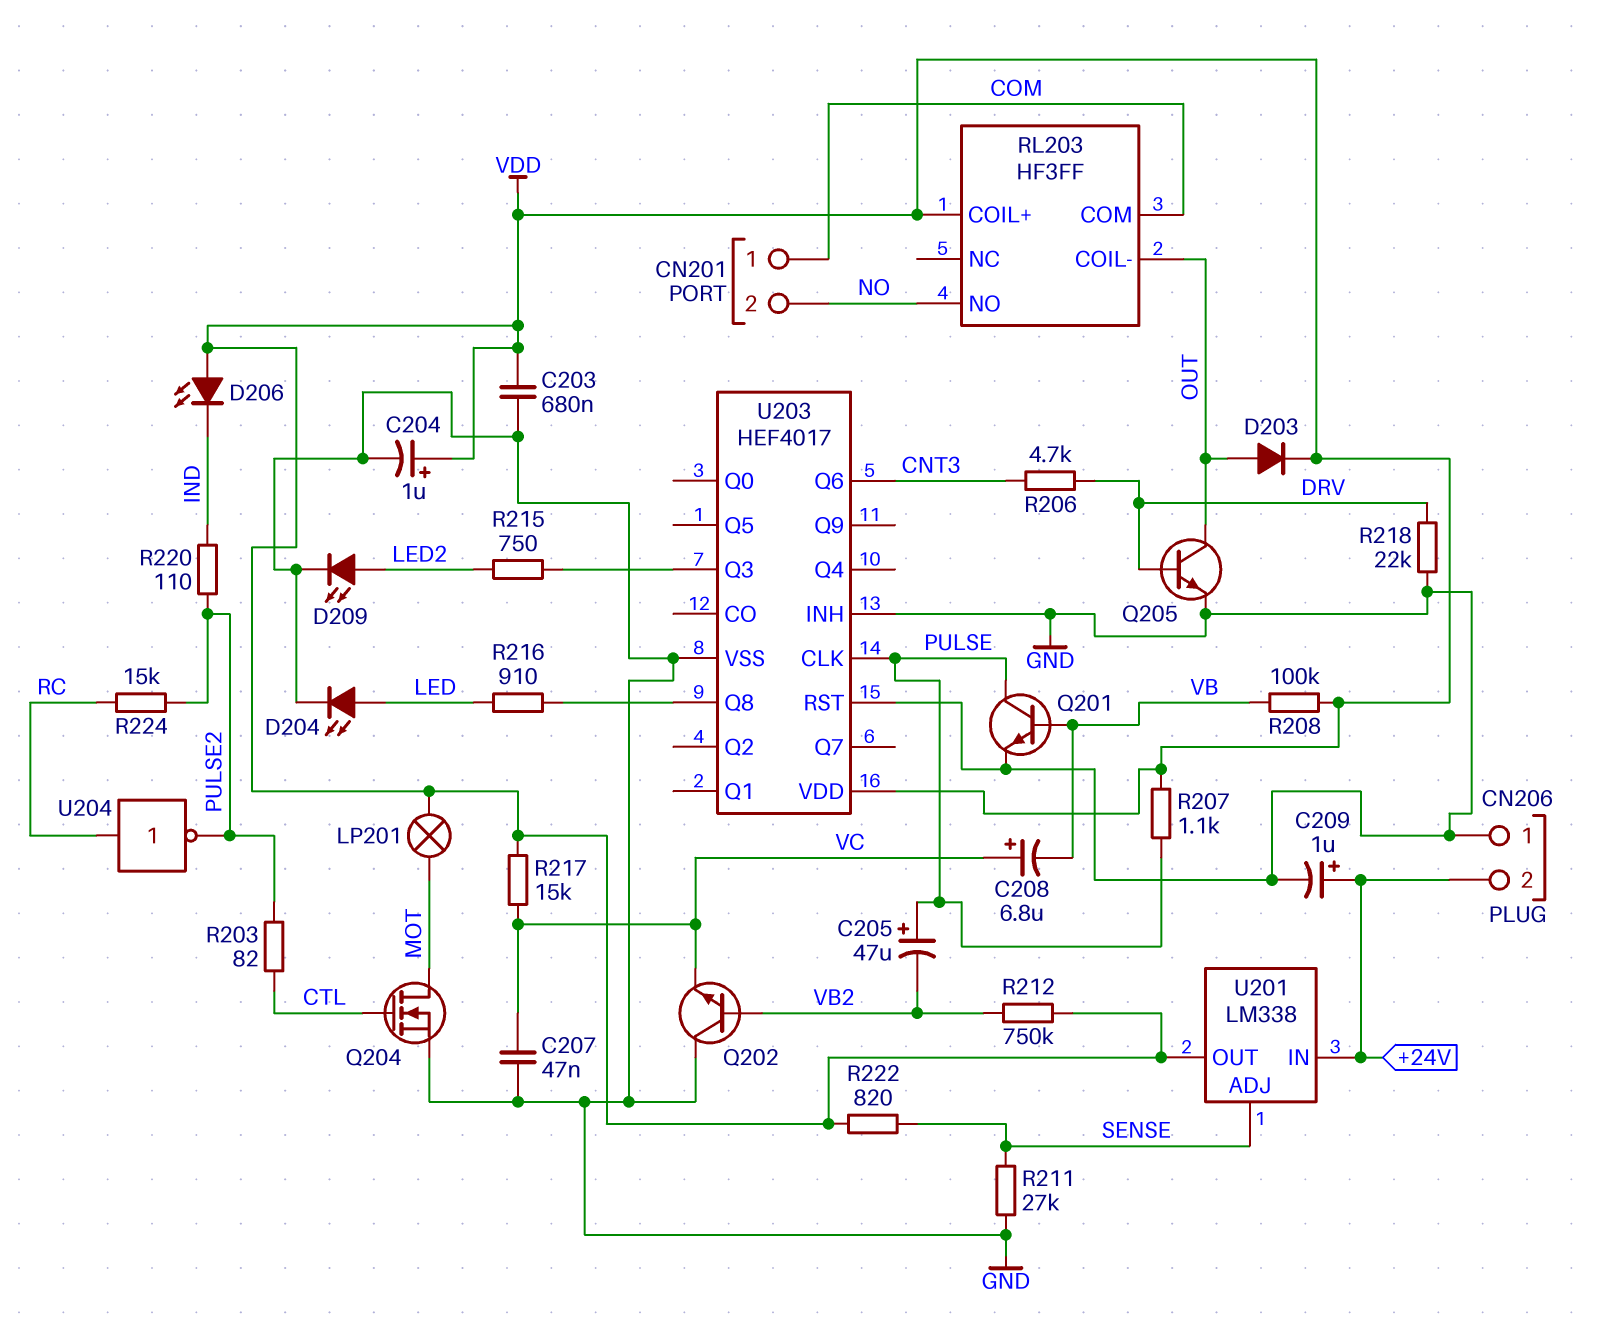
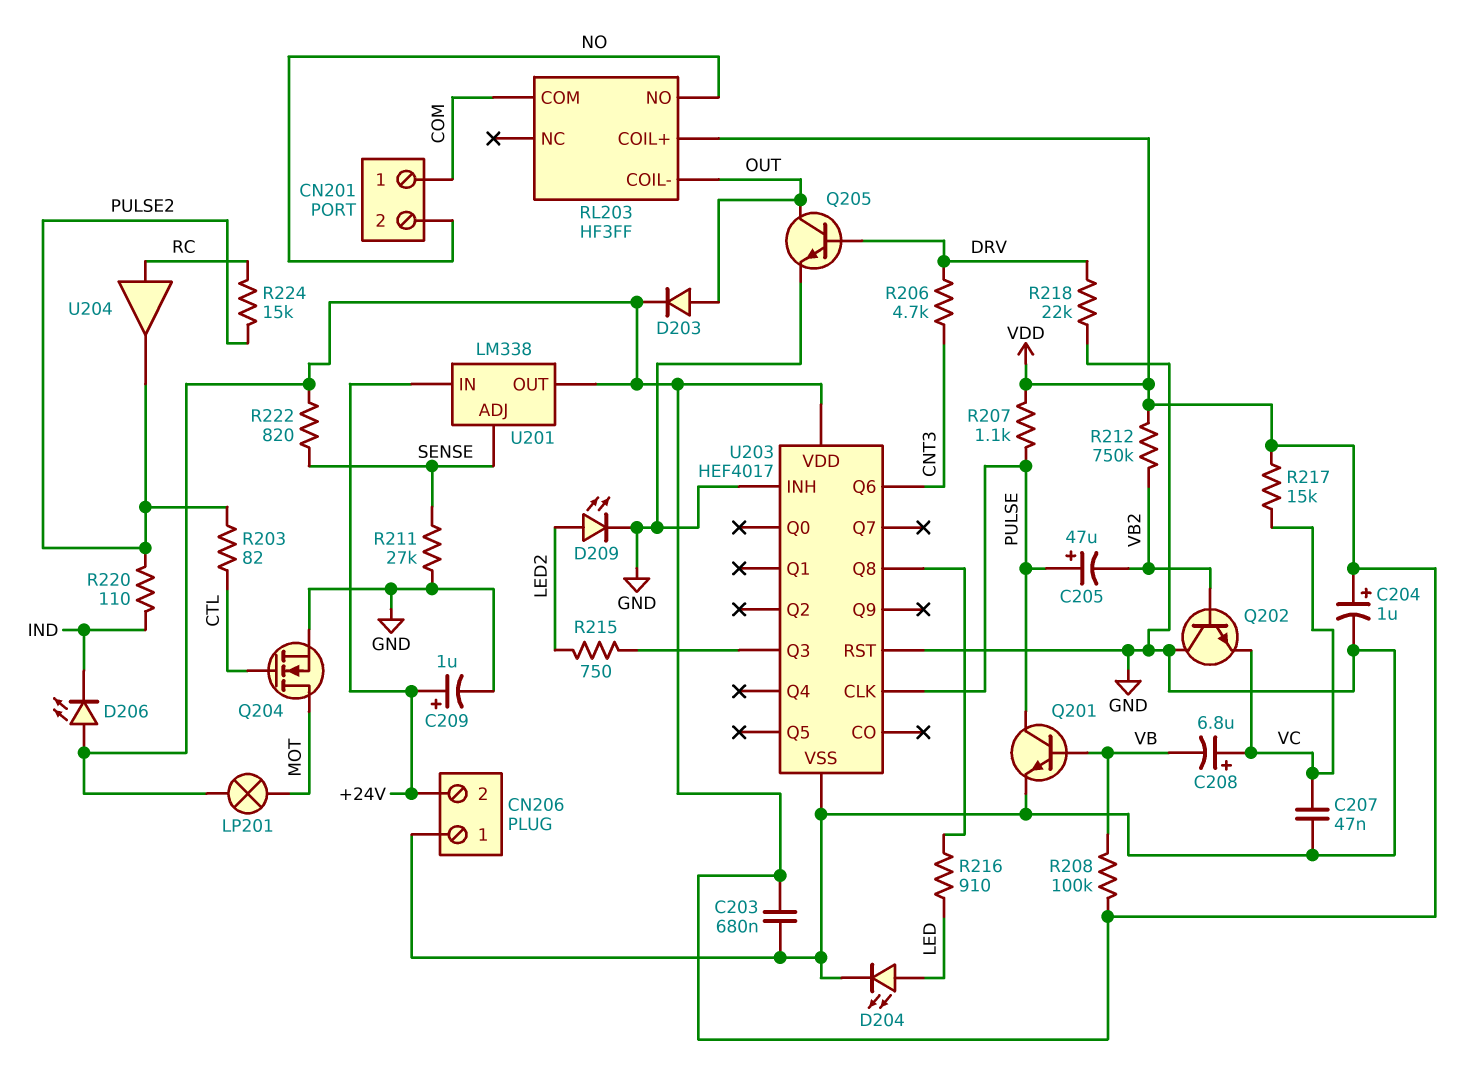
U204: NOT (in RC, out PULSE2) -> buffer (in RC, out PULSE2)

